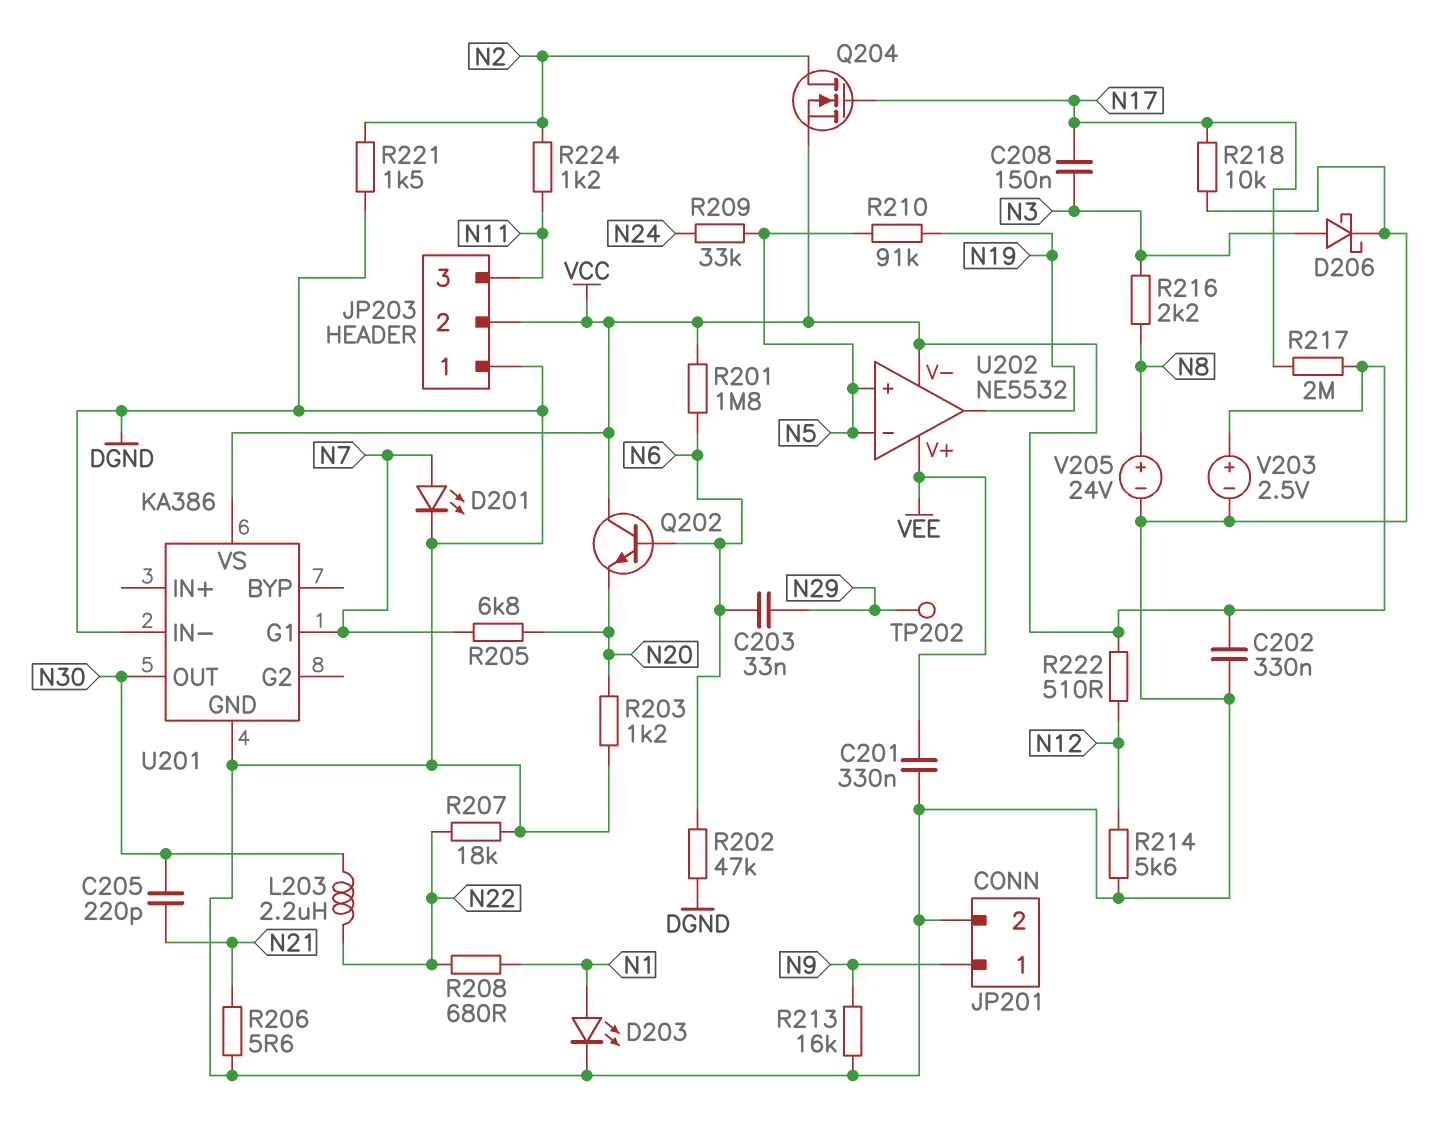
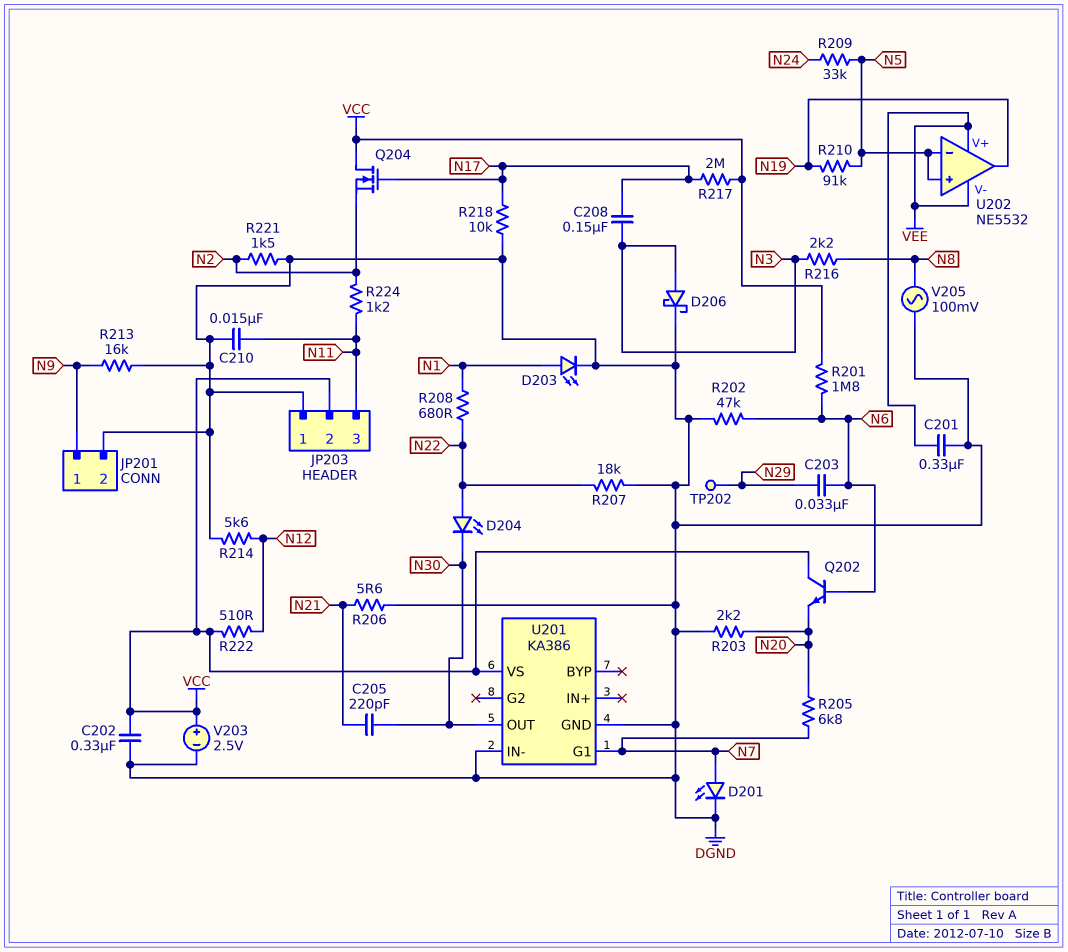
C210: none -> 15nF (DGND, N11)
D204: none -> LED (A N22, K N30)
L203: 2.2uH (N22, N30) -> none
Q204: NMOS (G N17, D N2, S VCC) -> NMOS (G N17, D VCC, S N2)
R203: 1.2k (DGND, N20) -> 2.2k (DGND, N20)
U202 pin V-: VCC -> VEE
V205: 24V (plus N8, minus DGND) -> AC 100mV (DGND, N8)

